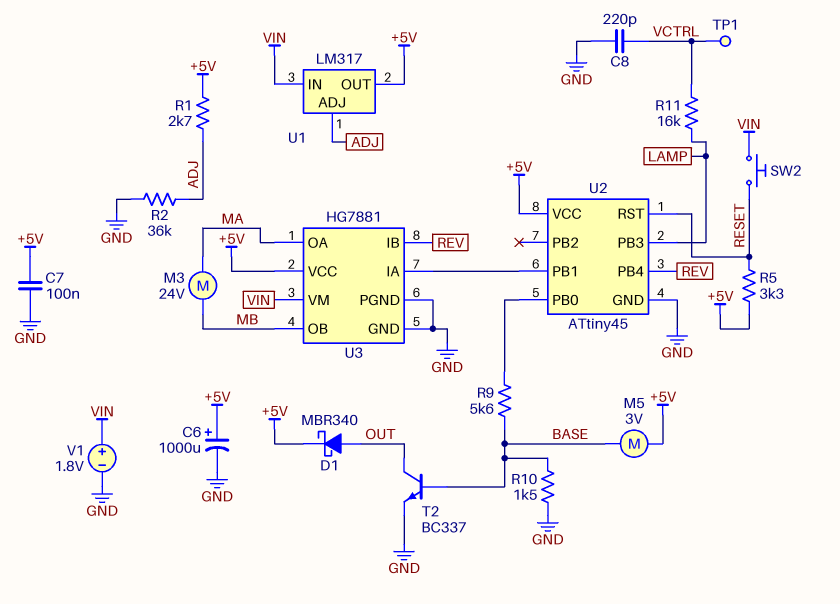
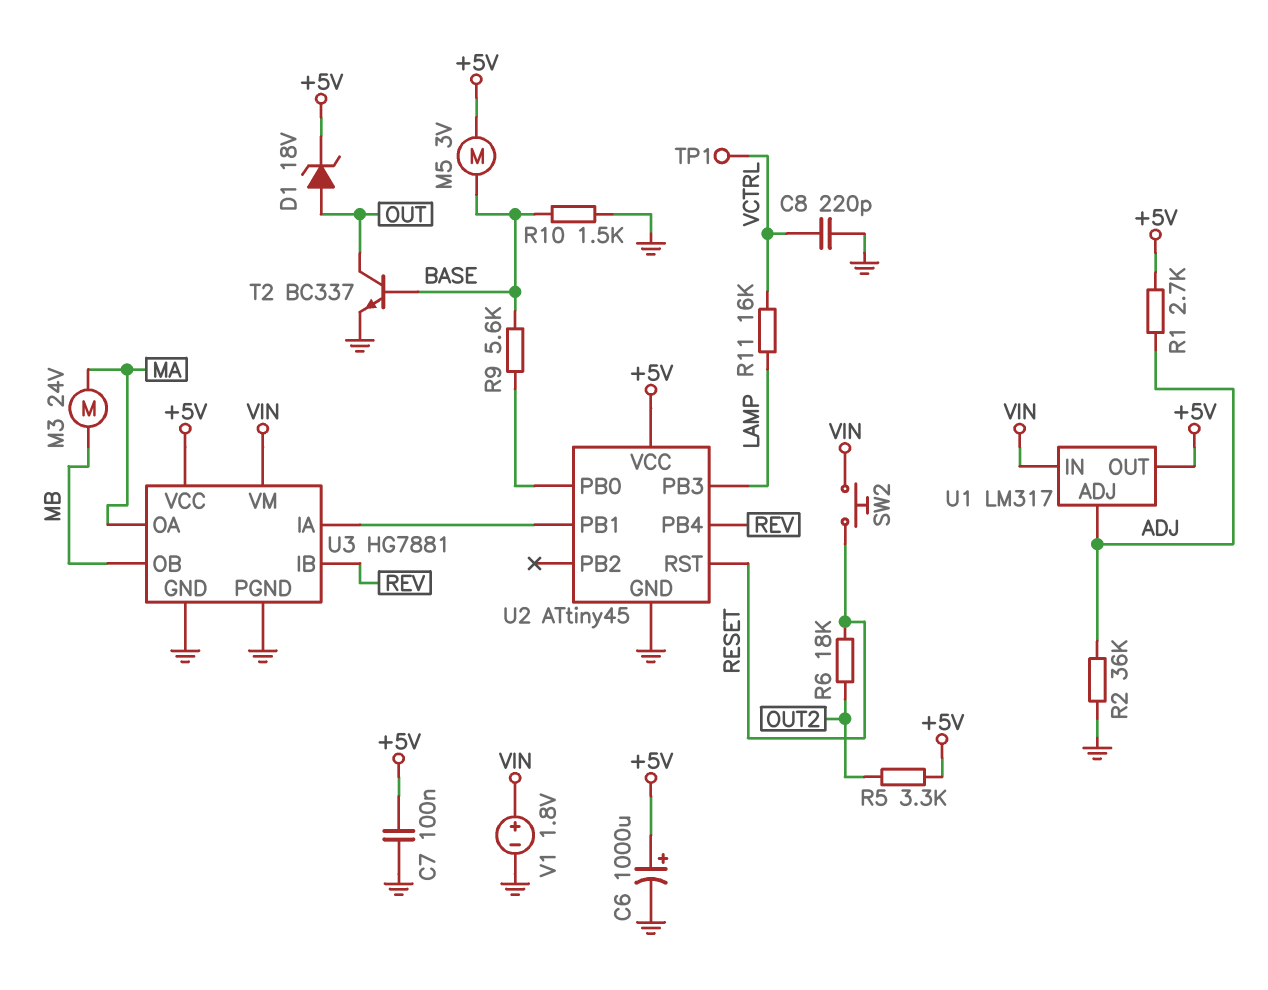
D1: schottky MBR340 (A OUT, K +5V) -> zener 18V (A OUT, K +5V)
R5: 3.3k (+5V, RESET) -> 3.3k (+5V, OUT2)
R6: none -> 18k (OUT2, RESET)

